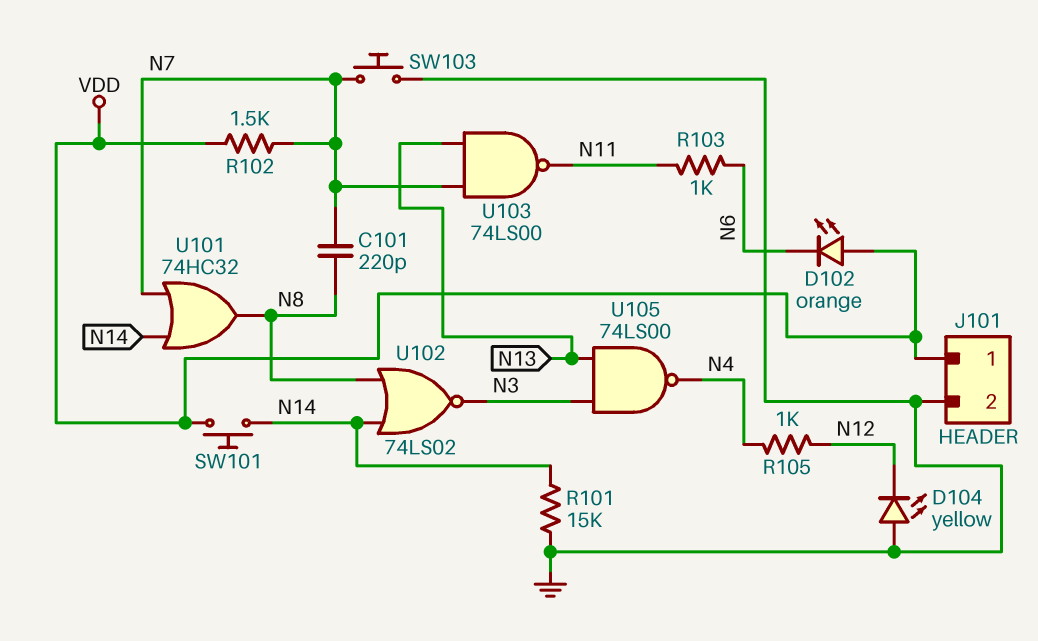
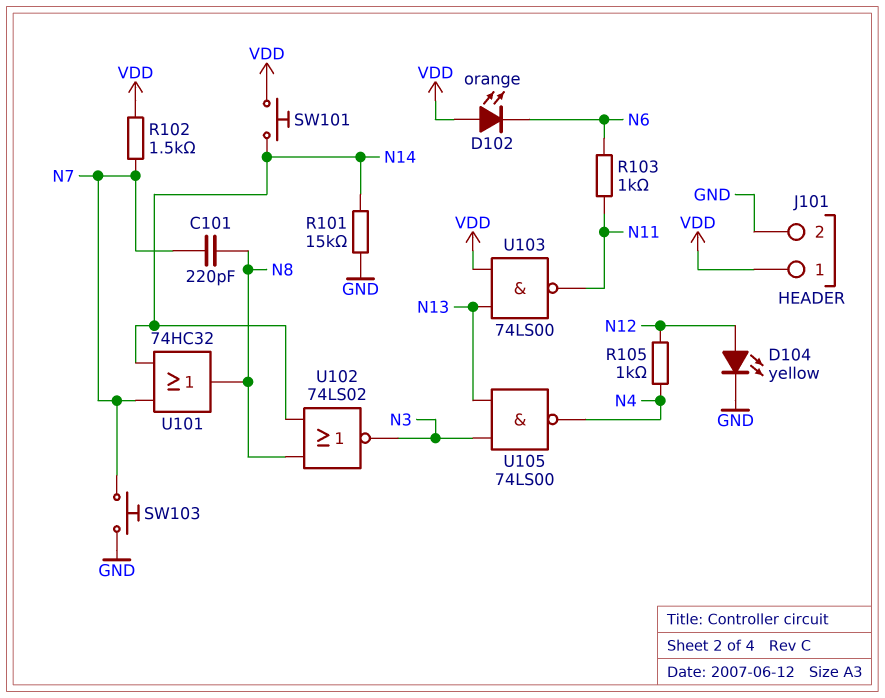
D104: LED yellow (A GND, K N12) -> LED yellow (A N12, K GND)
U103: NAND 74LS00 (in N7, in N13, out N11) -> NAND 74LS00 (in N13, in VDD, out N11)

